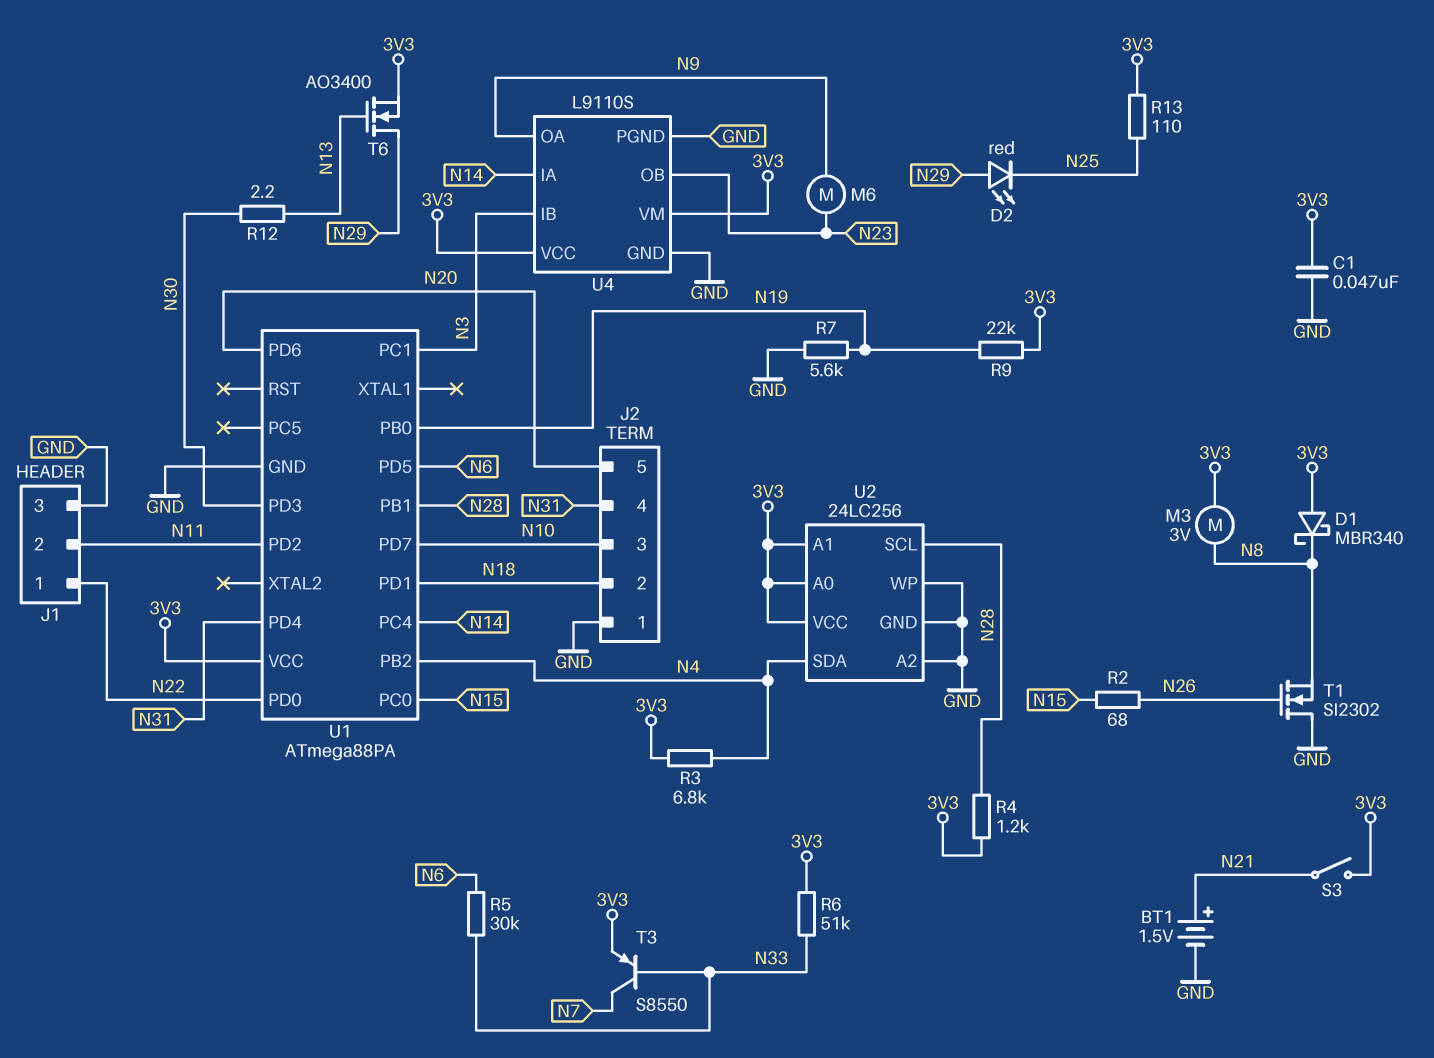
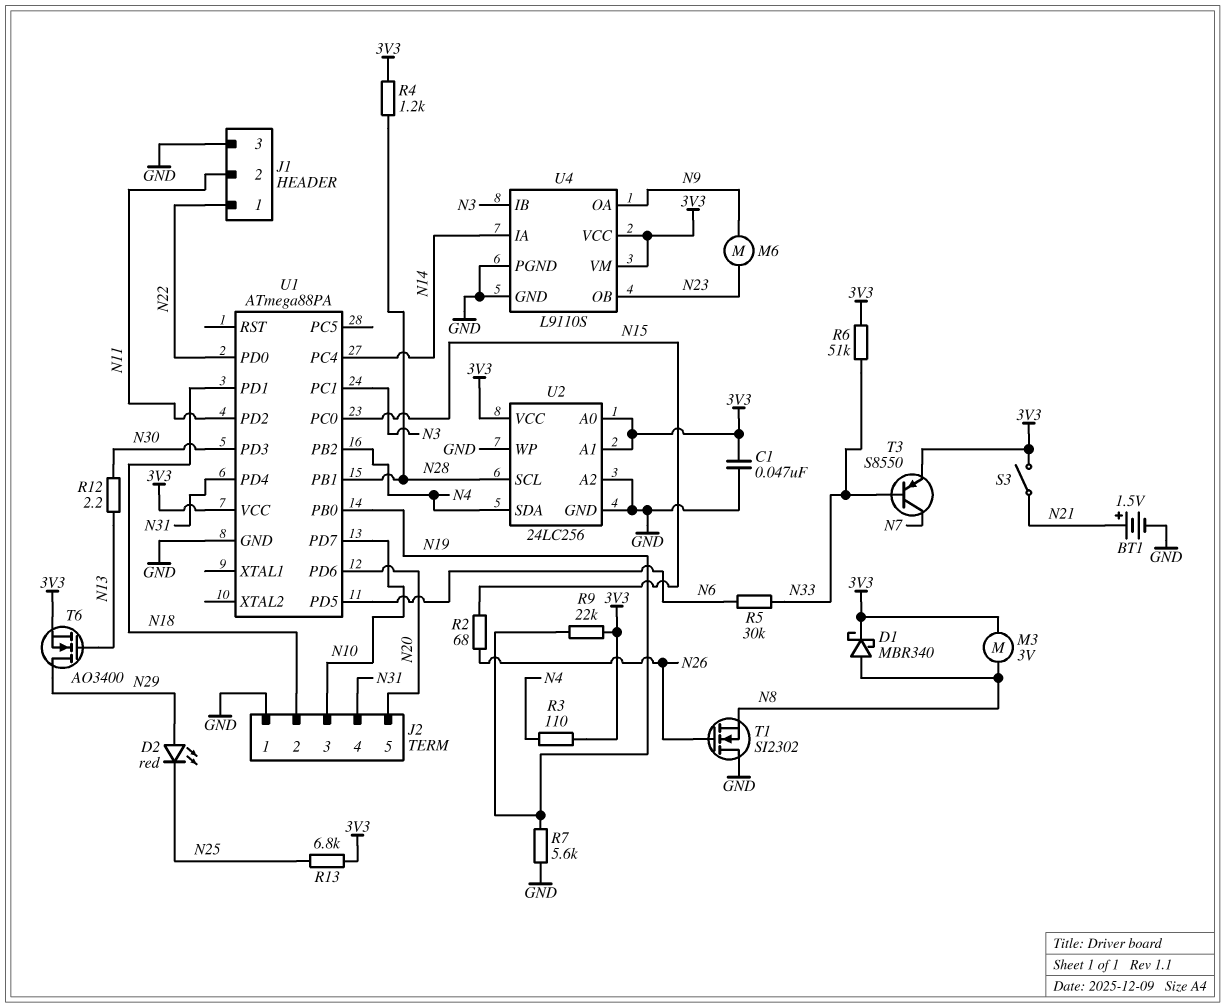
D1: schottky MBR340 (A 3V3, K N8) -> schottky MBR340 (A N8, K 3V3)
R3: 6.8k (3V3, N4) -> 110 (3V3, N4)
R13: 110 (3V3, N25) -> 6.8k (3V3, N25)

